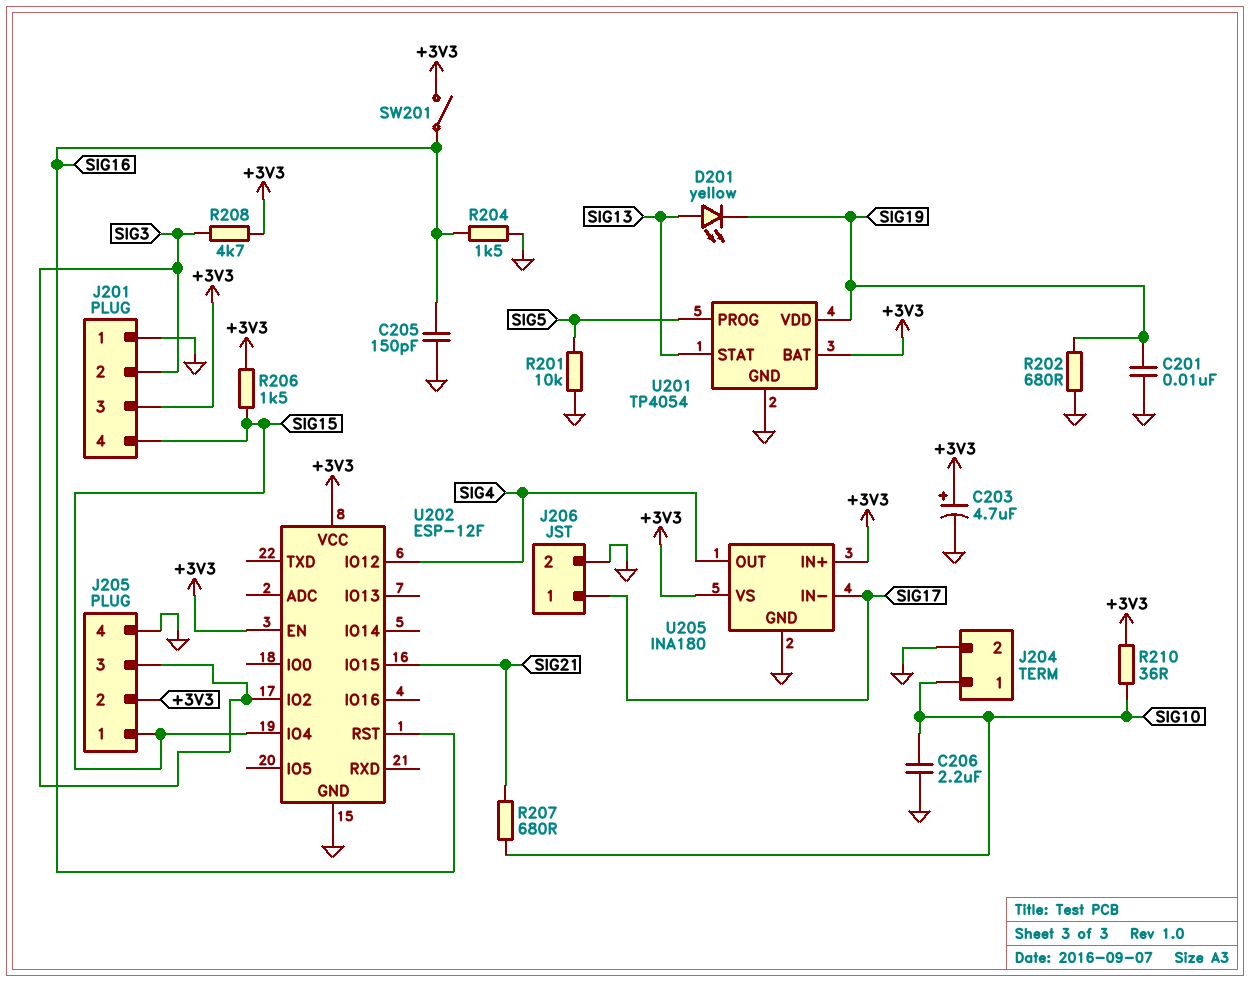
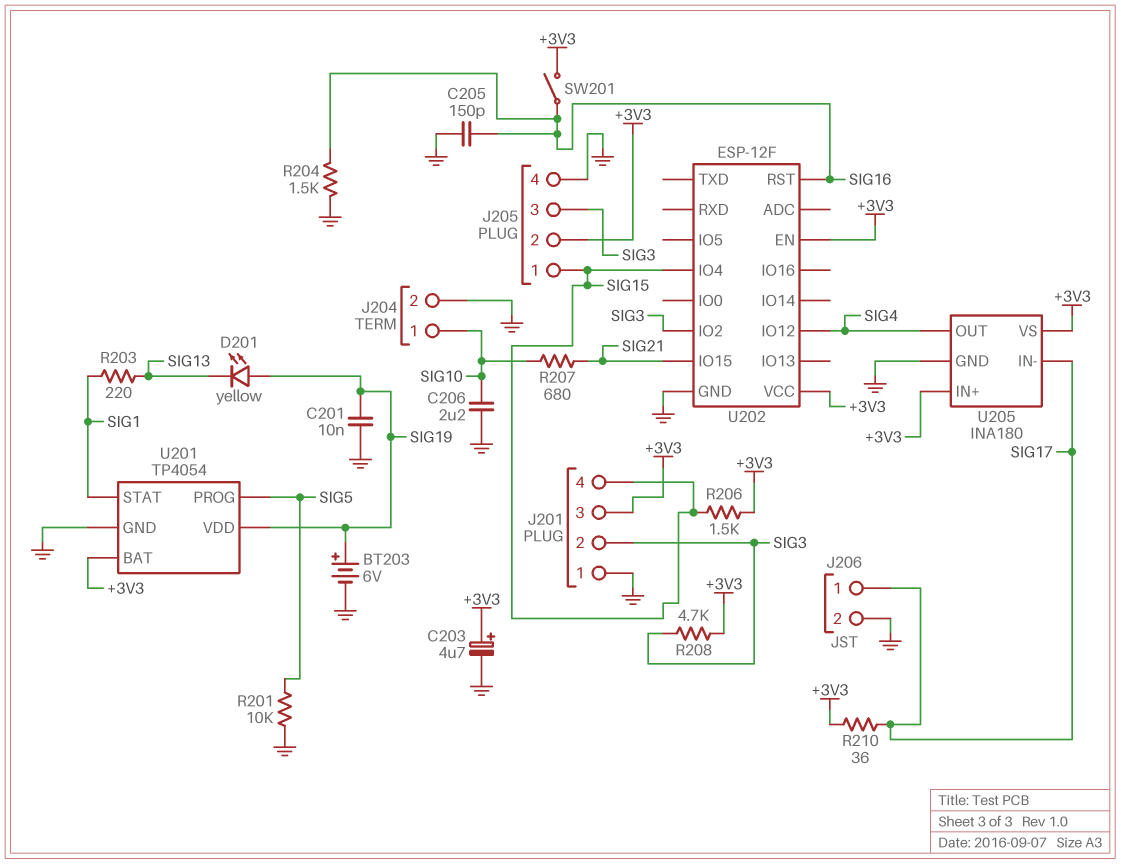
BT203: none -> 6V (plus SIG19, minus GND)
D201: LED yellow (A SIG13, K SIG19) -> LED yellow (A SIG19, K SIG13)
R202: 680 (GND, SIG19) -> none
R203: none -> 220 (SIG1, SIG13)
R210: 36 (+3V3, SIG10) -> 36 (+3V3, SIG17)
U201 pin STAT: SIG13 -> SIG1

